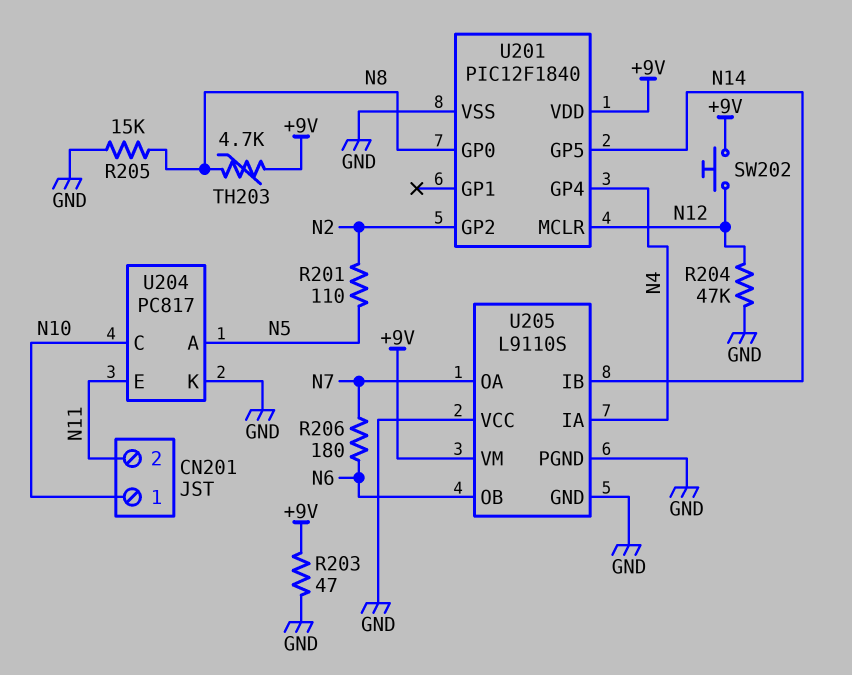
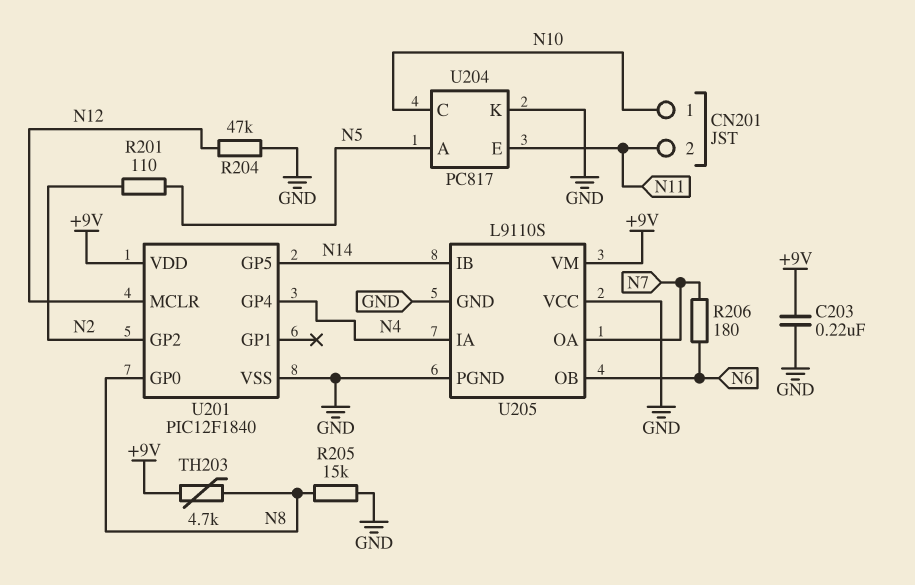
C203: none -> 220nF (+9V, GND)
R203: 47 (+9V, GND) -> none
SW202: button (+9V, N12) -> none

